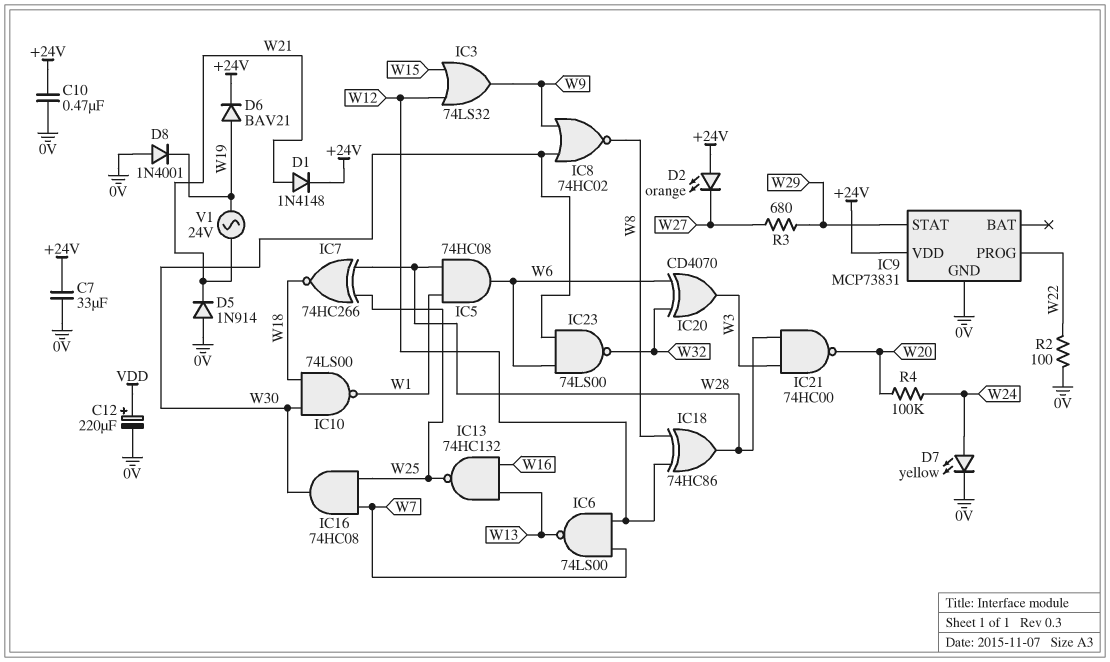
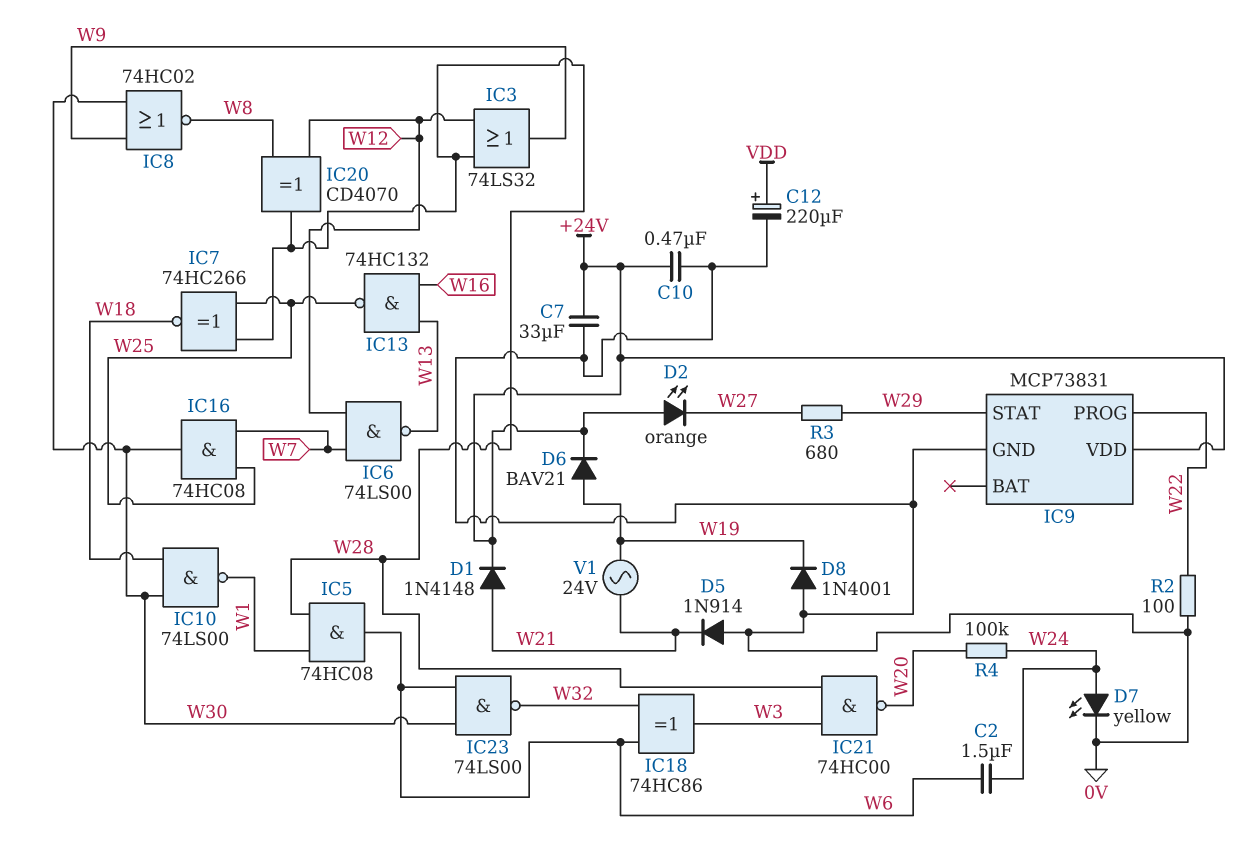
C2: none -> 1.5uF (W6, W24)
IC3: OR 74LS32 (in W12, in W15, out W9) -> OR 74LS32 (in W12, in W28, out W9)
IC18: XOR 74HC86 (in W8, in W12, out W28) -> XOR 74HC86 (in W6, in W32, out W3)
IC20: XOR CD4070 (in W6, in W32, out W3) -> XOR CD4070 (in W8, in W12, out W28)

